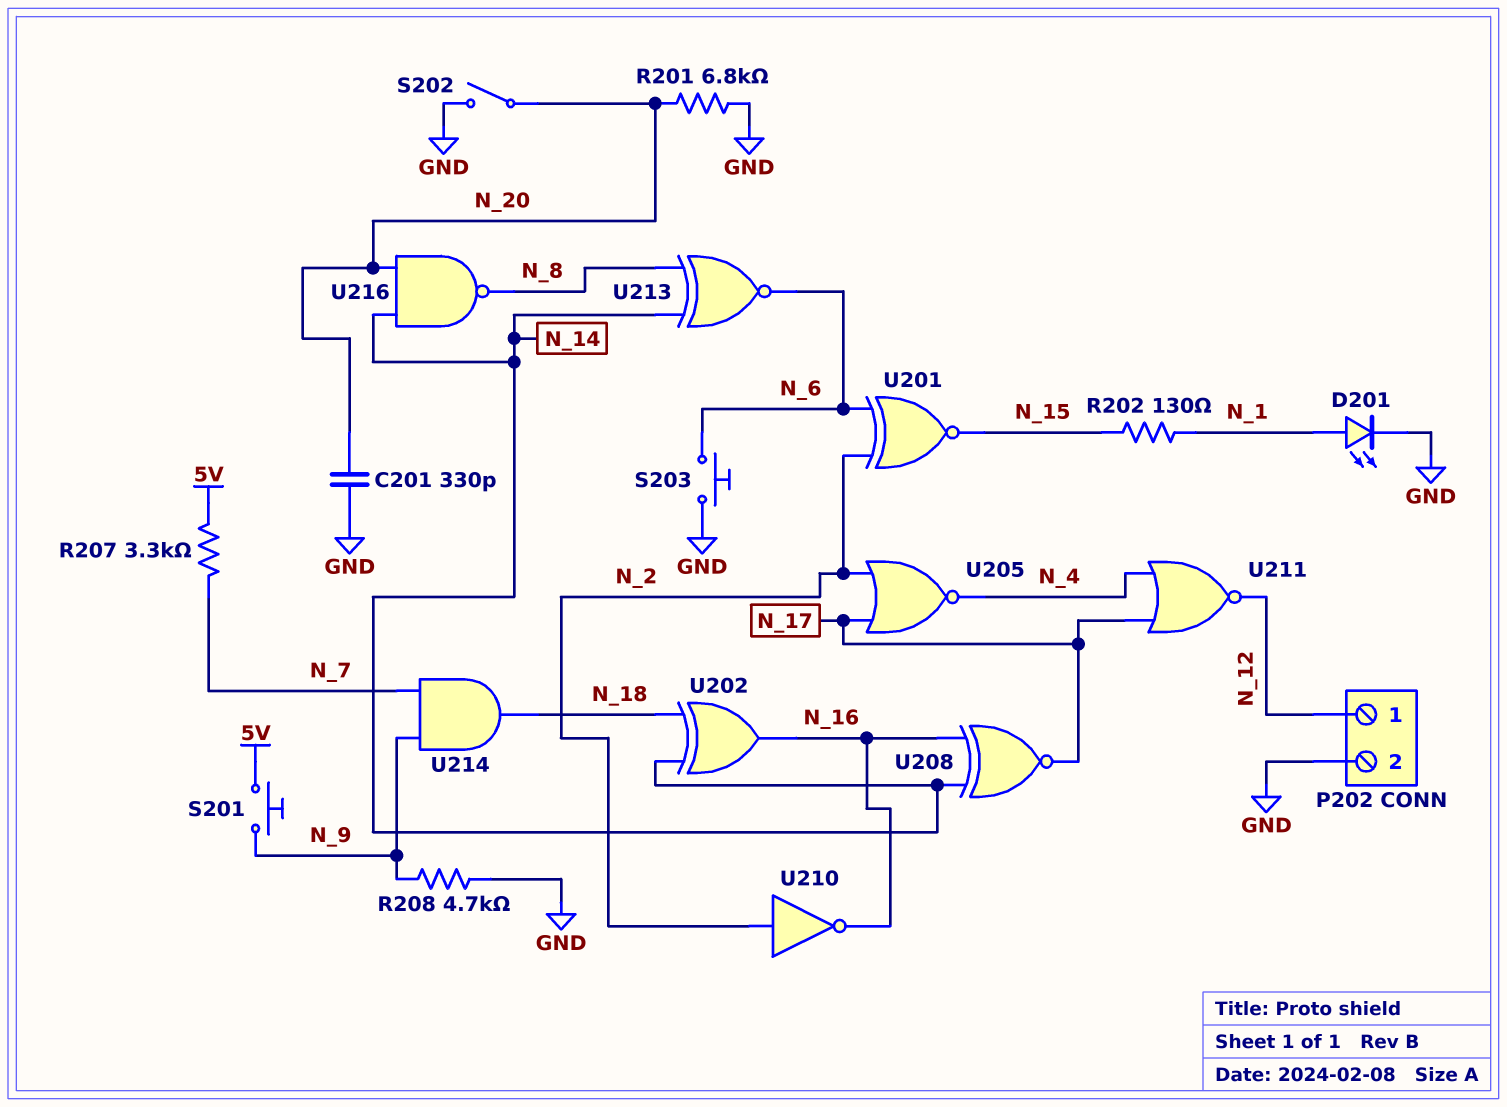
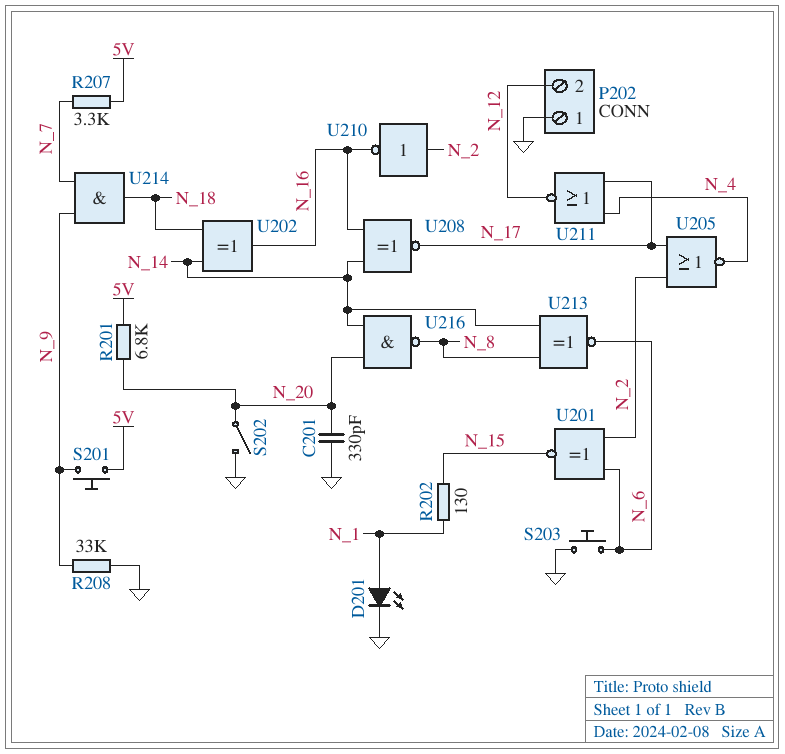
P202 pin 1: N_12 -> GND
P202 pin 2: GND -> N_12
R201: 6.8k (GND, N_20) -> 6.8k (5V, N_20)
R208: 4.7k (GND, N_9) -> 33k (GND, N_9)

